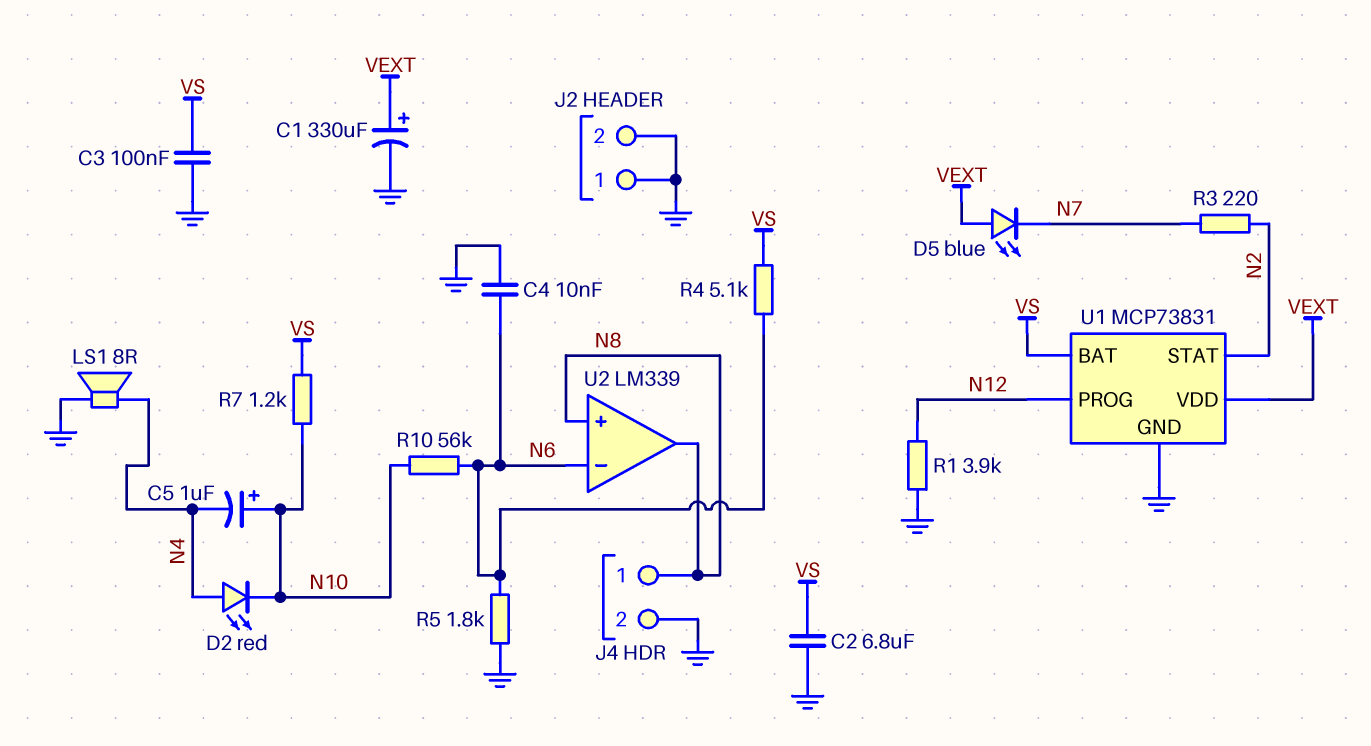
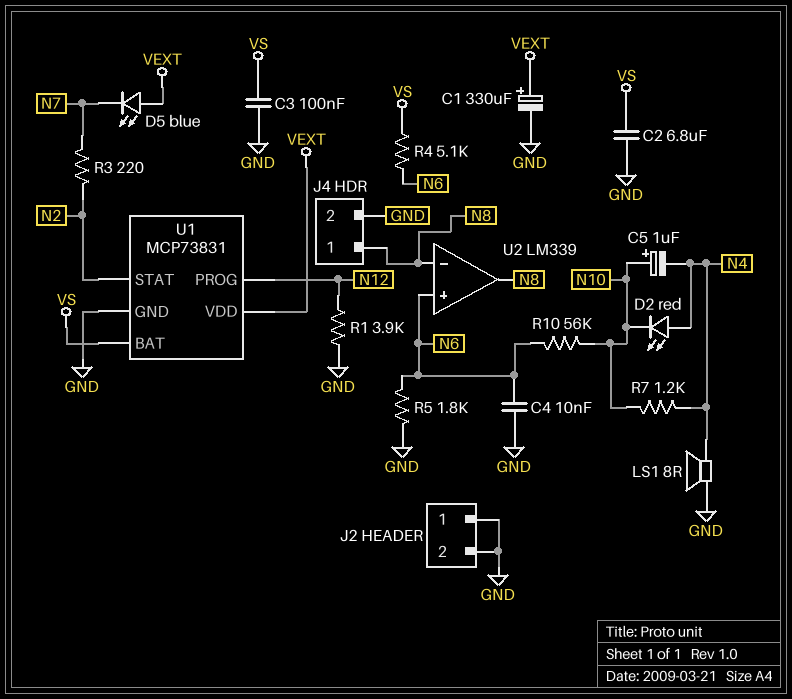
R7: 1.2k (N10, VS) -> 1.2k (N4, N10)
U2 pin in+: N8 -> N6
U2 pin in-: N6 -> N8

